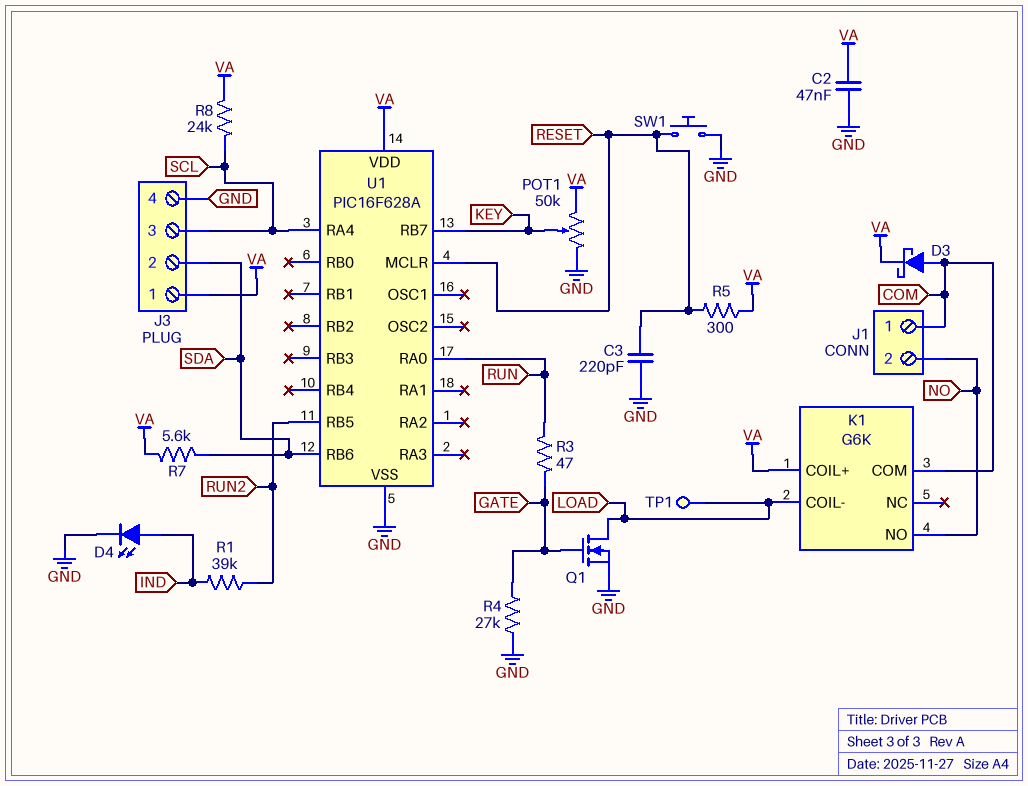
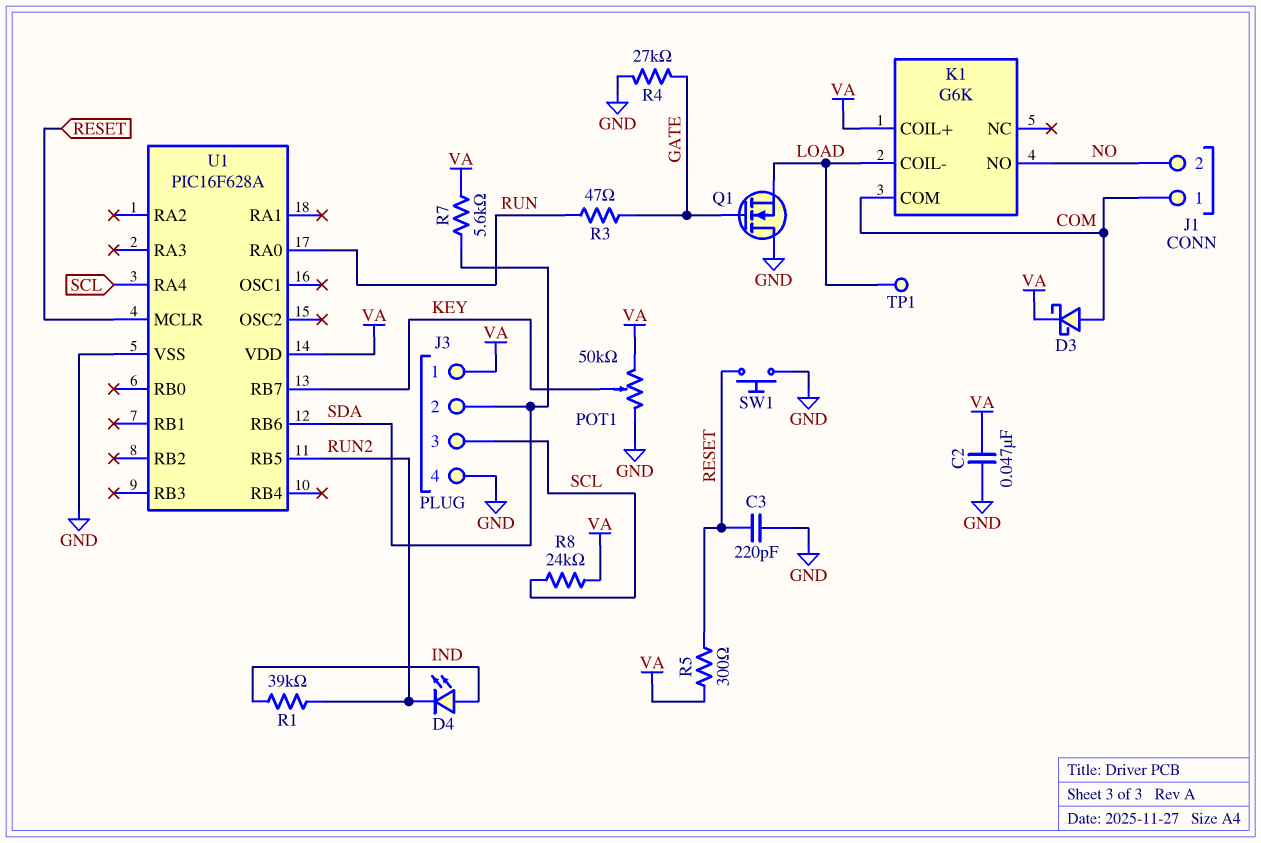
D4: LED (A IND, K GND) -> LED (A IND, K RUN2)
Q1: NMOS (G GATE, D LOAD, S GND) -> NMOS (G GATE, D GND, S LOAD)

